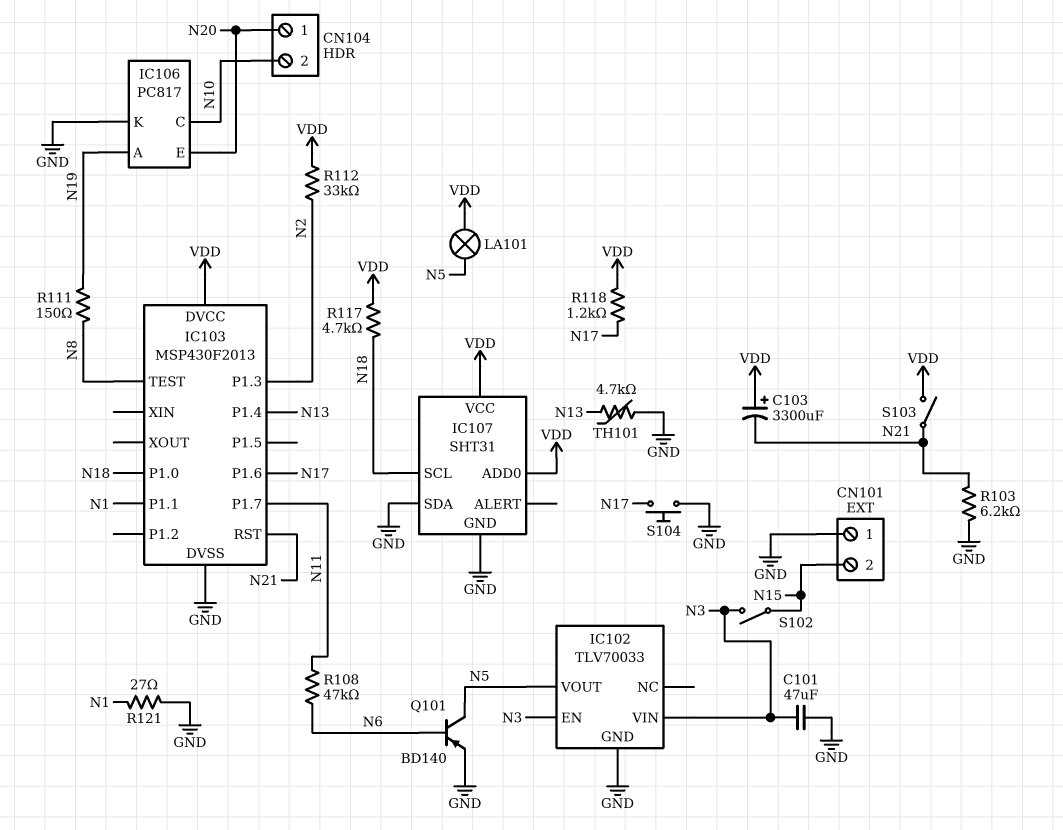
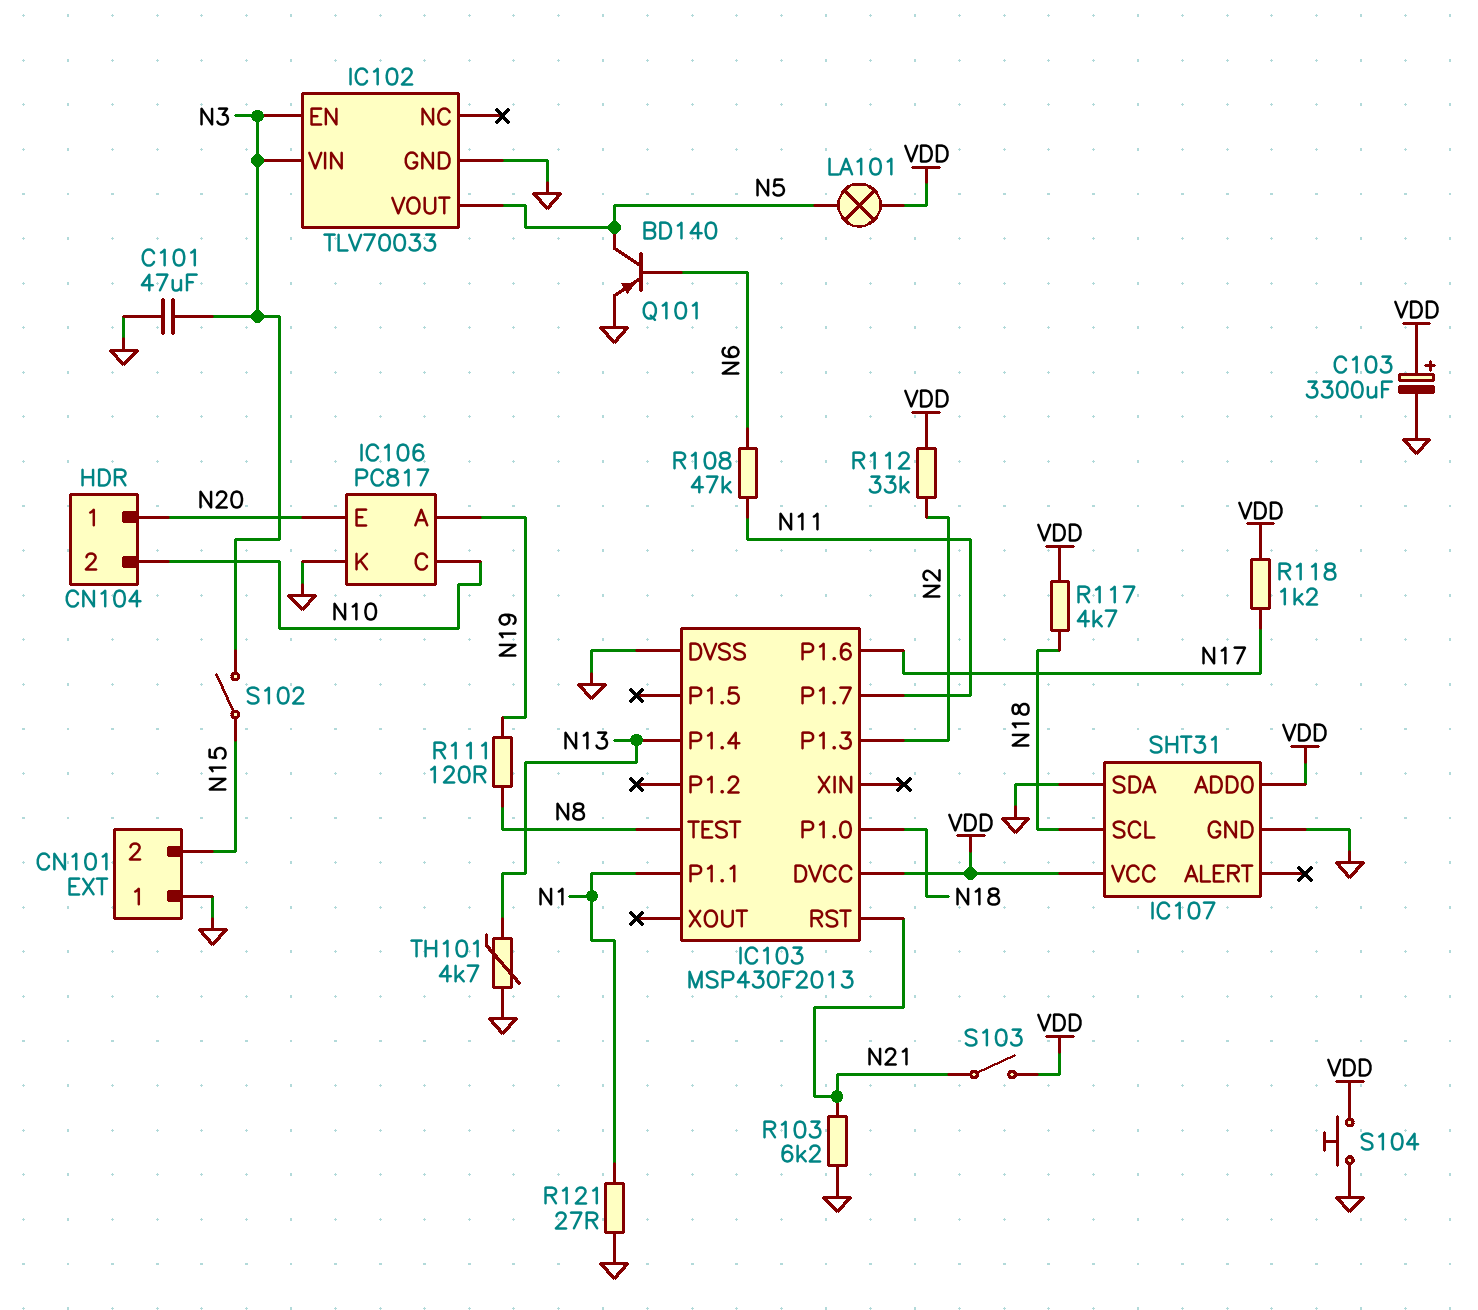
C103: 3300uF (plus VDD, minus N21) -> 3300uF (plus VDD, minus GND)
R111: 150 (N8, N19) -> 120 (N8, N19)
S104: button (GND, N17) -> button (GND, VDD)

